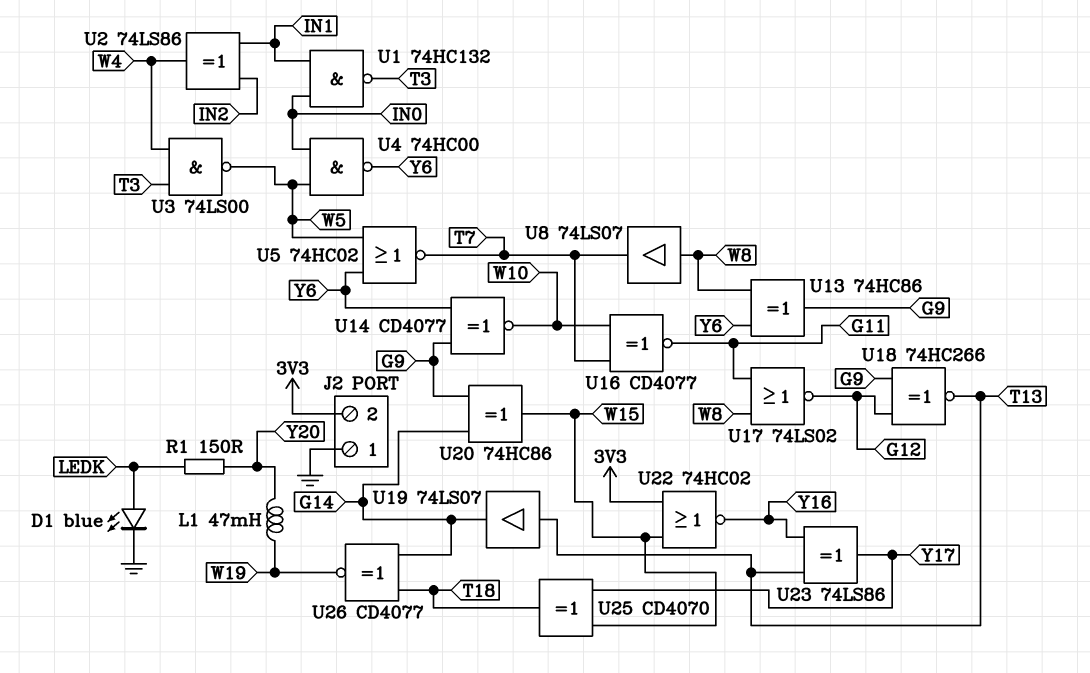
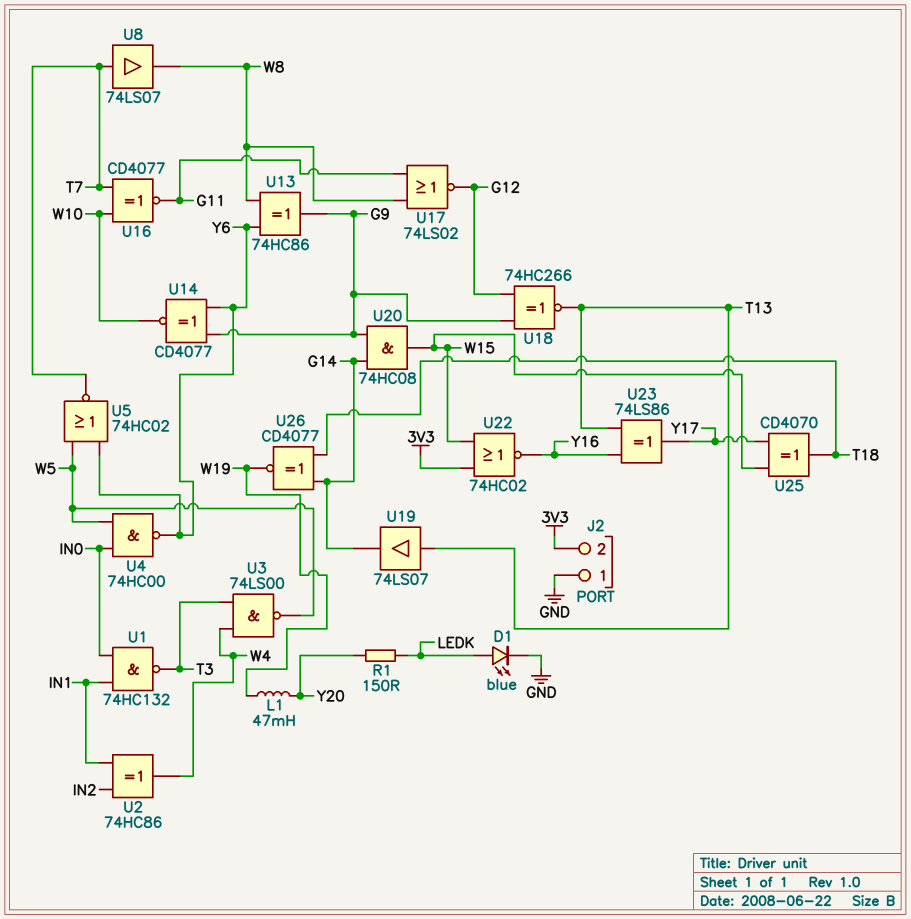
U2: XOR 74LS86 (in IN1, in IN2, out W4) -> XOR 74HC86 (in IN1, in IN2, out W4)
U8: buffer 74LS07 (in W8, out T7) -> buffer 74LS07 (in T7, out W8)
U20: XOR 74HC86 (in G9, in G14, out W15) -> AND 74HC08 (in G9, in G14, out W15)

